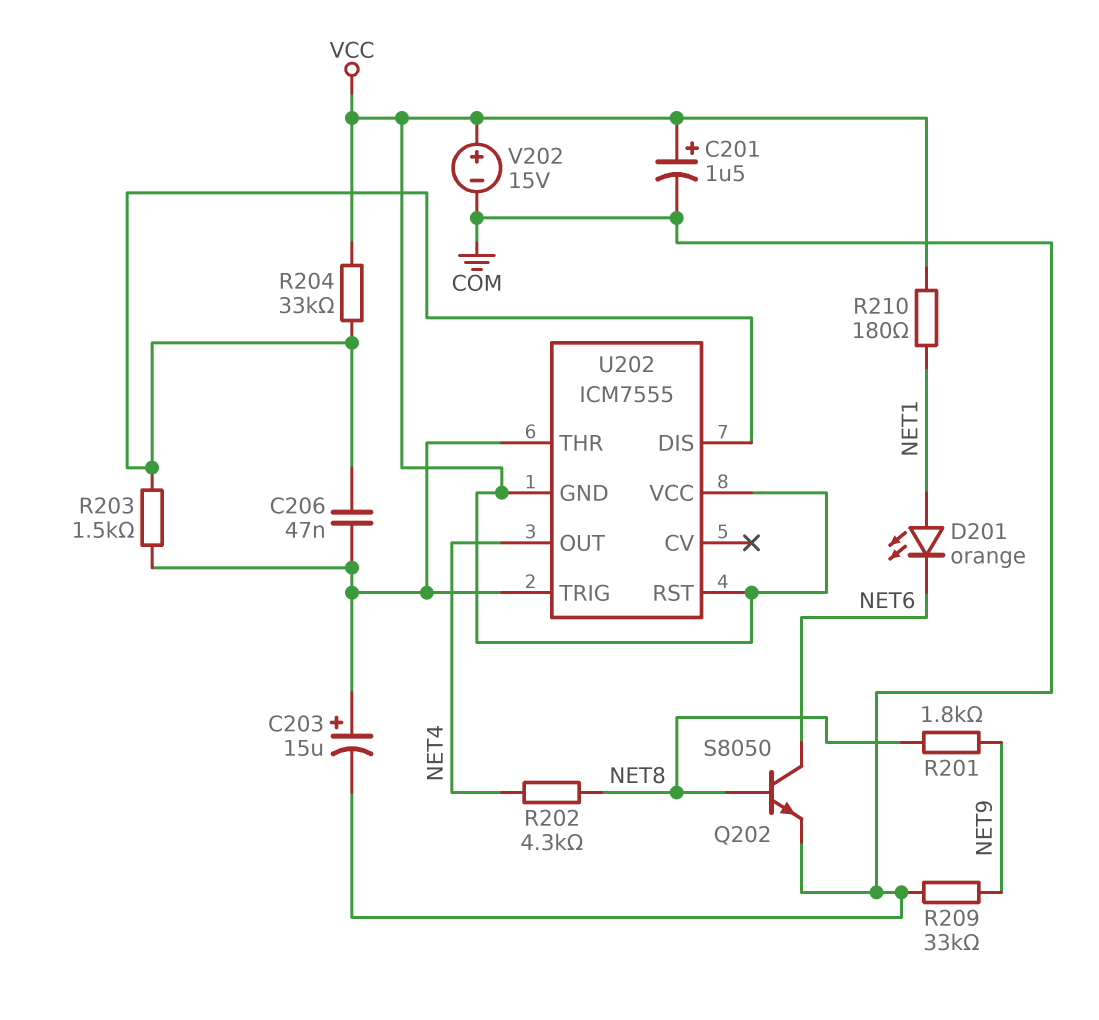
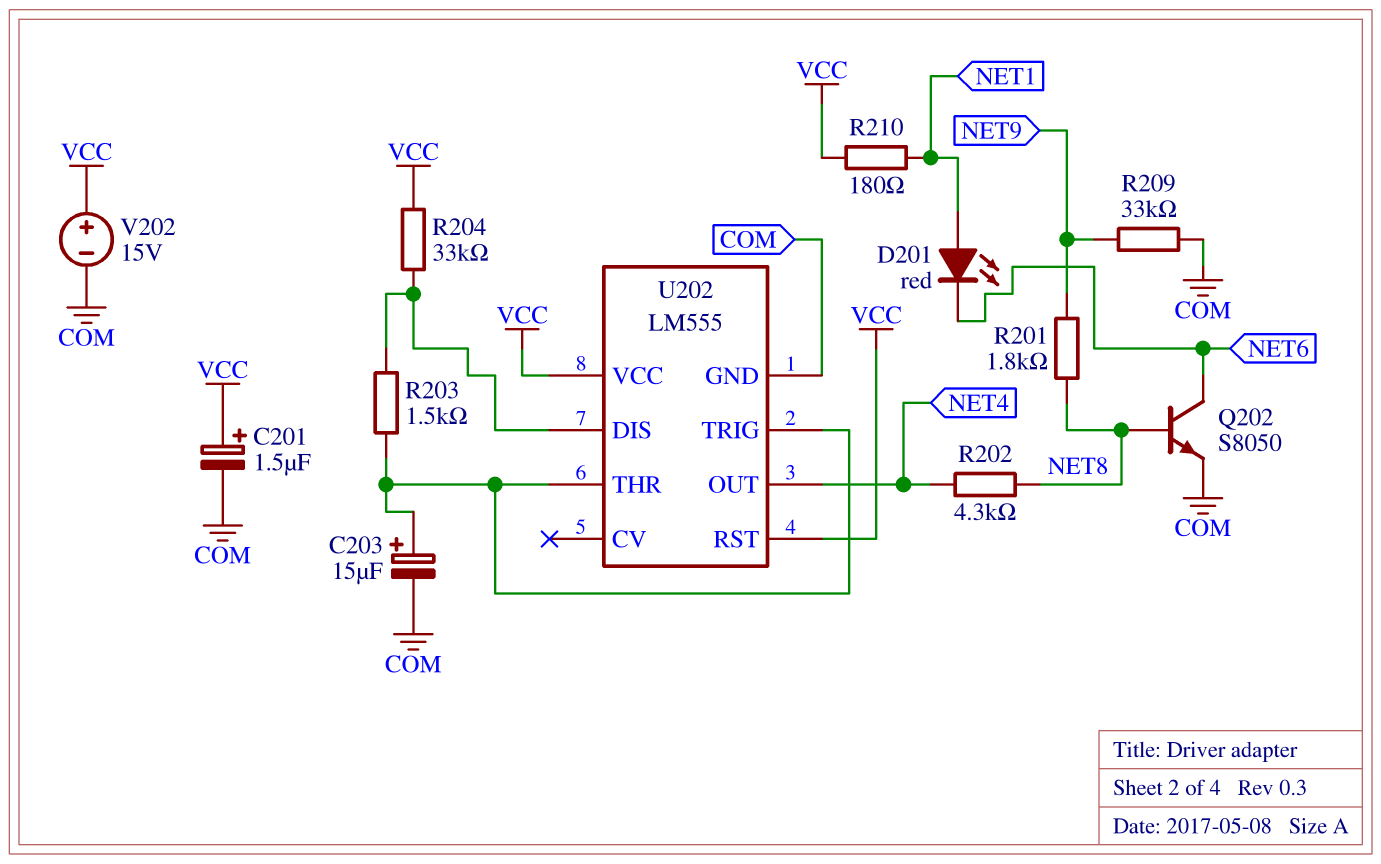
C206: 47nF (U202/DIS, U202/THR) -> none
D201: LED orange (A NET1, K NET6) -> LED red (A NET1, K NET6)
U202: ICM7555 -> LM555
U202 pin GND: VCC -> COM

